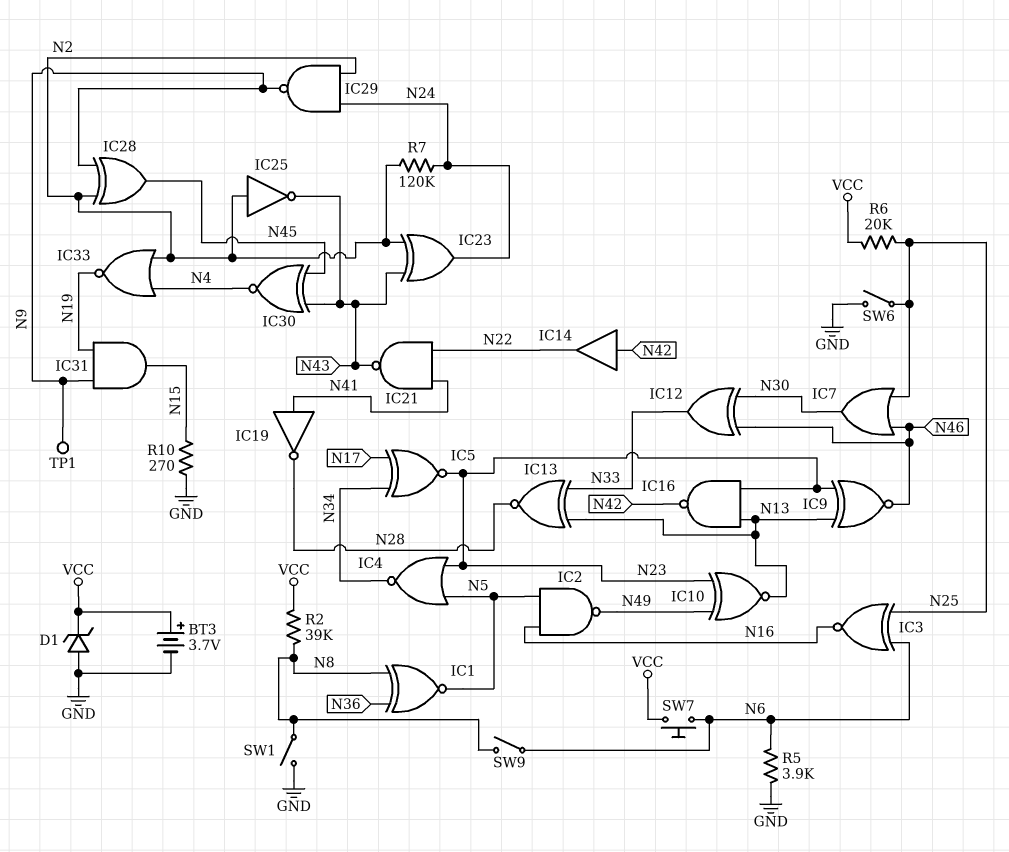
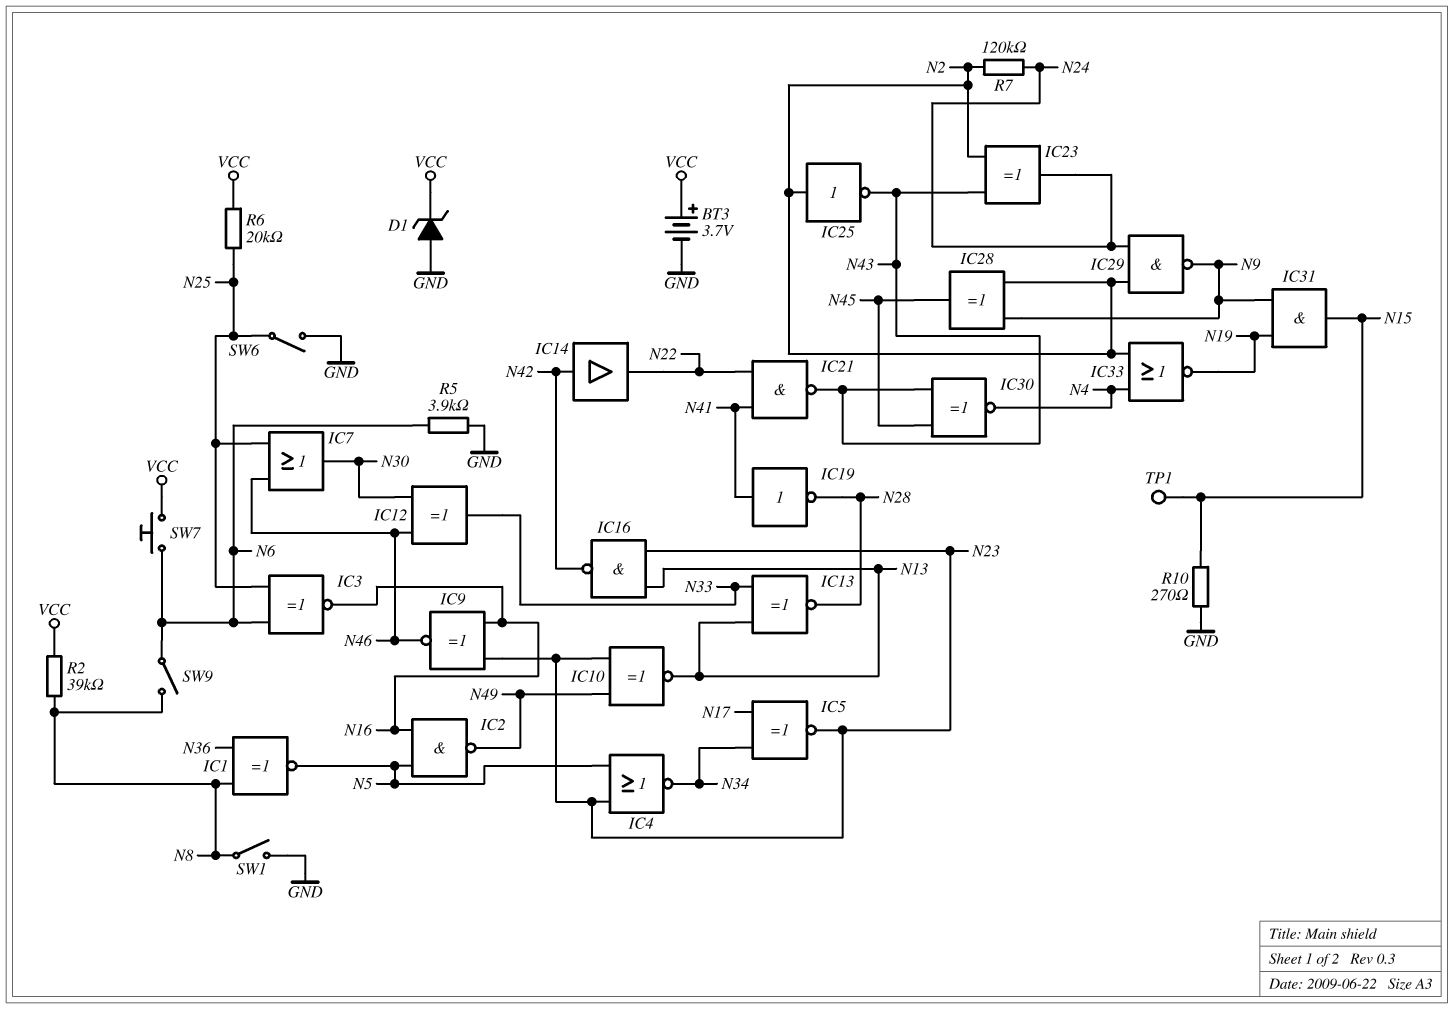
IC9: XNOR (in N13, in N23, out N46) -> XNOR (in N16, in N23, out N46)
TP1: test point (N9) -> test point (N15)

